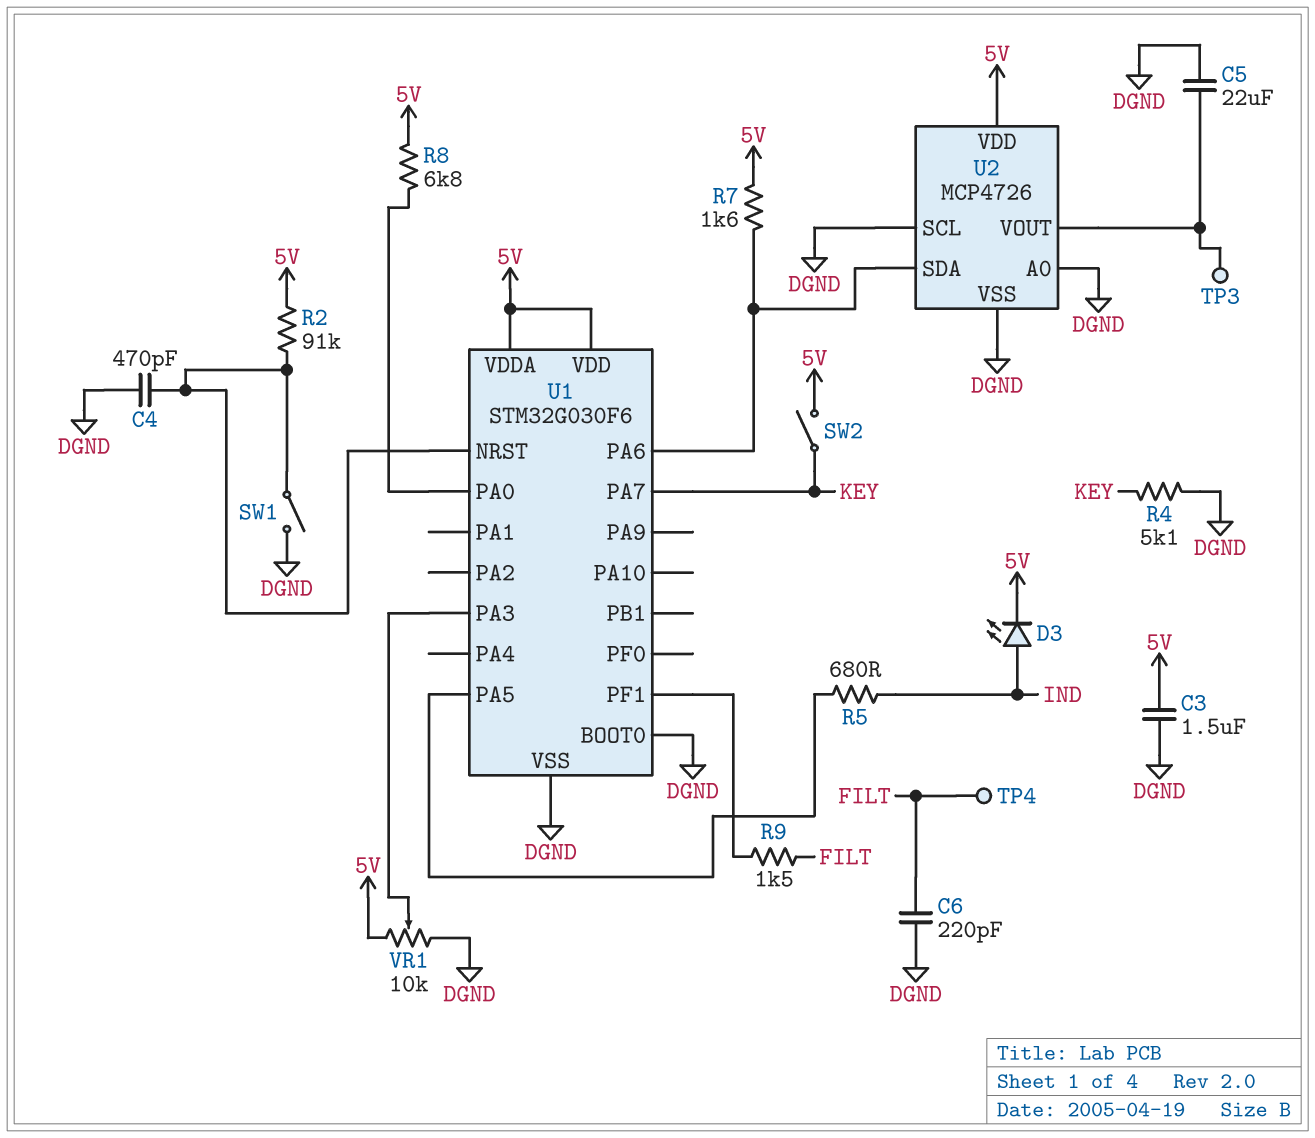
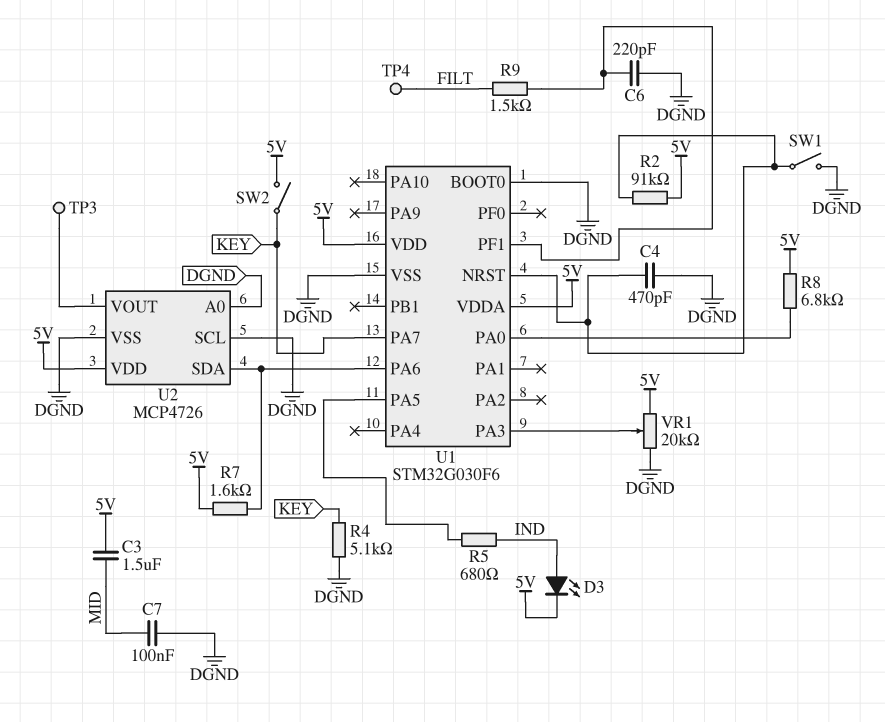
C3: 1.5uF (5V, DGND) -> 1.5uF (5V, MID)
C5: 22uF (DGND, U2/VOUT) -> none
C6: 220pF (DGND, FILT) -> 220pF (DGND, U1/PF1)
C7: none -> 100nF (DGND, MID)
VR1: 10k (5V, DGND, wiper U1/PA3) -> 20k (5V, DGND, wiper U1/PA3)

